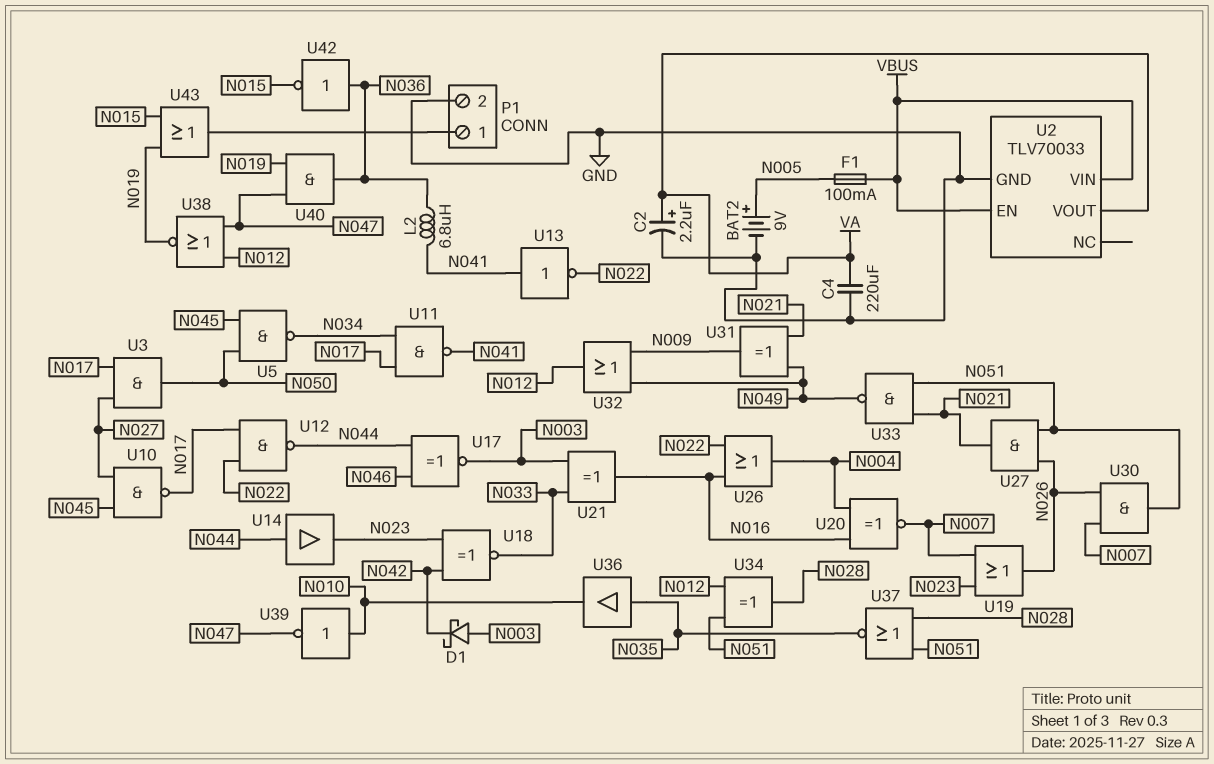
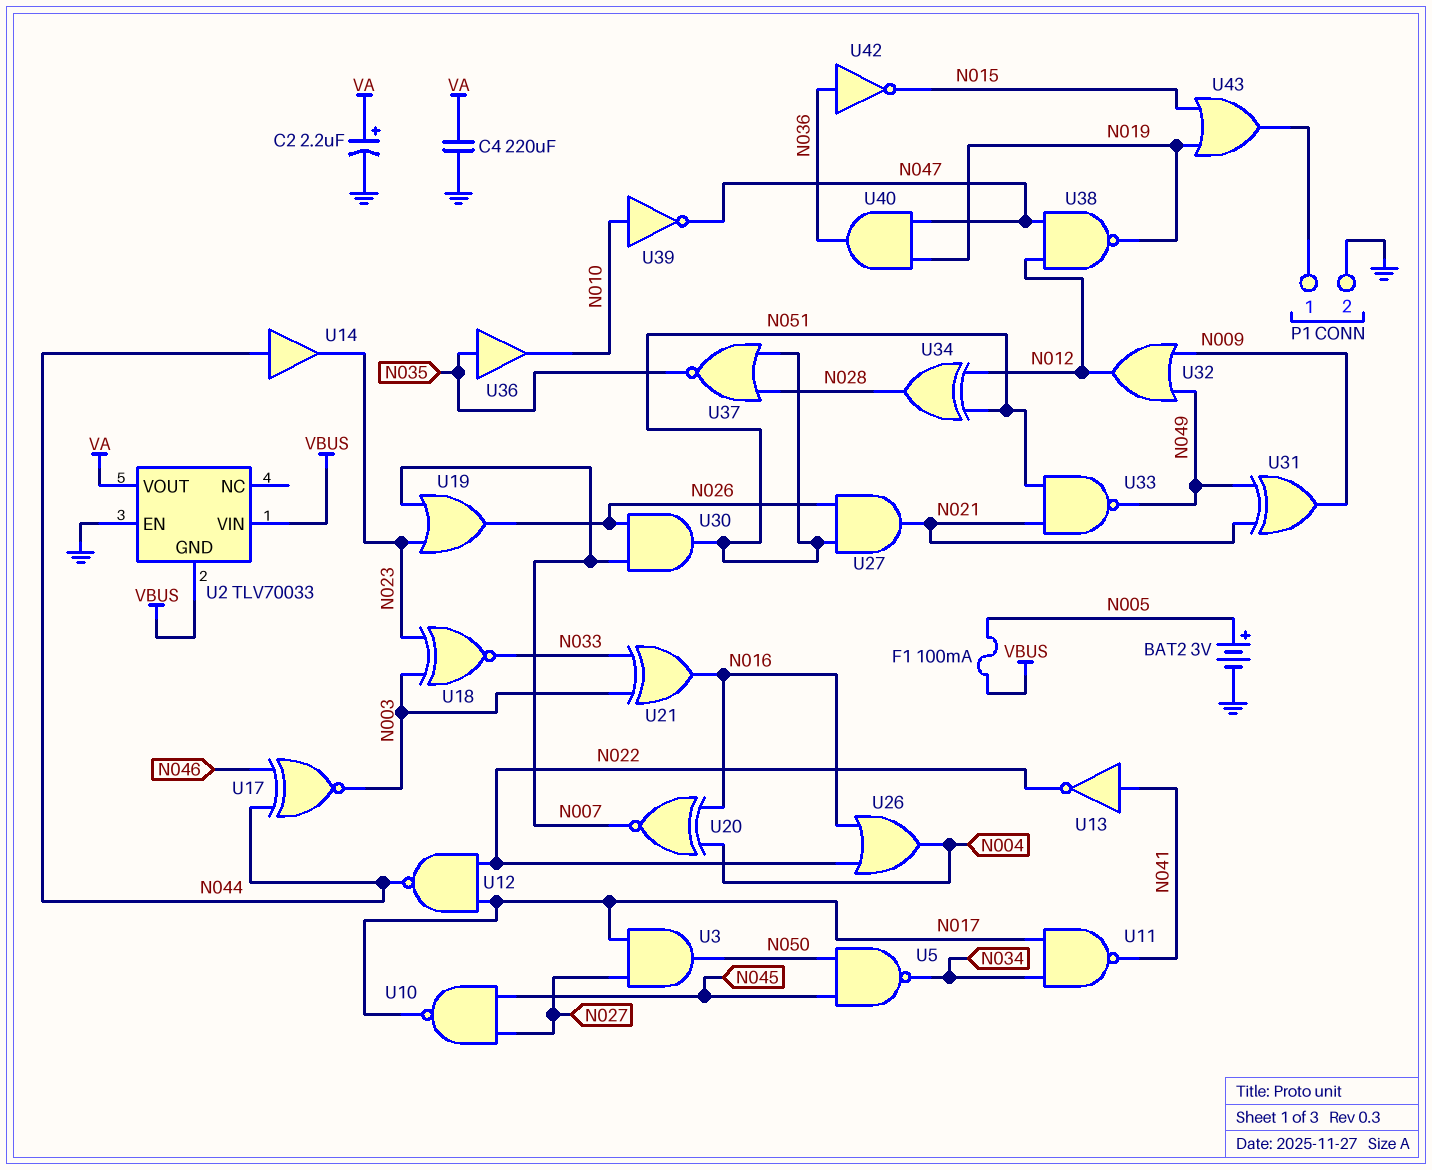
BAT2: 9V (plus N005, minus GND) -> 3V (plus N005, minus GND)
D1: schottky (A N003, K N042) -> none
L2: 6.8uH (N036, N041) -> none
U2 pin EN: VBUS -> GND
U2 pin GND: GND -> VBUS
U18: XNOR (in N023, in N042, out N033) -> XNOR (in N003, in N023, out N033)
U38: NOR (in N012, in N047, out N019) -> NAND (in N012, in N047, out N019)

